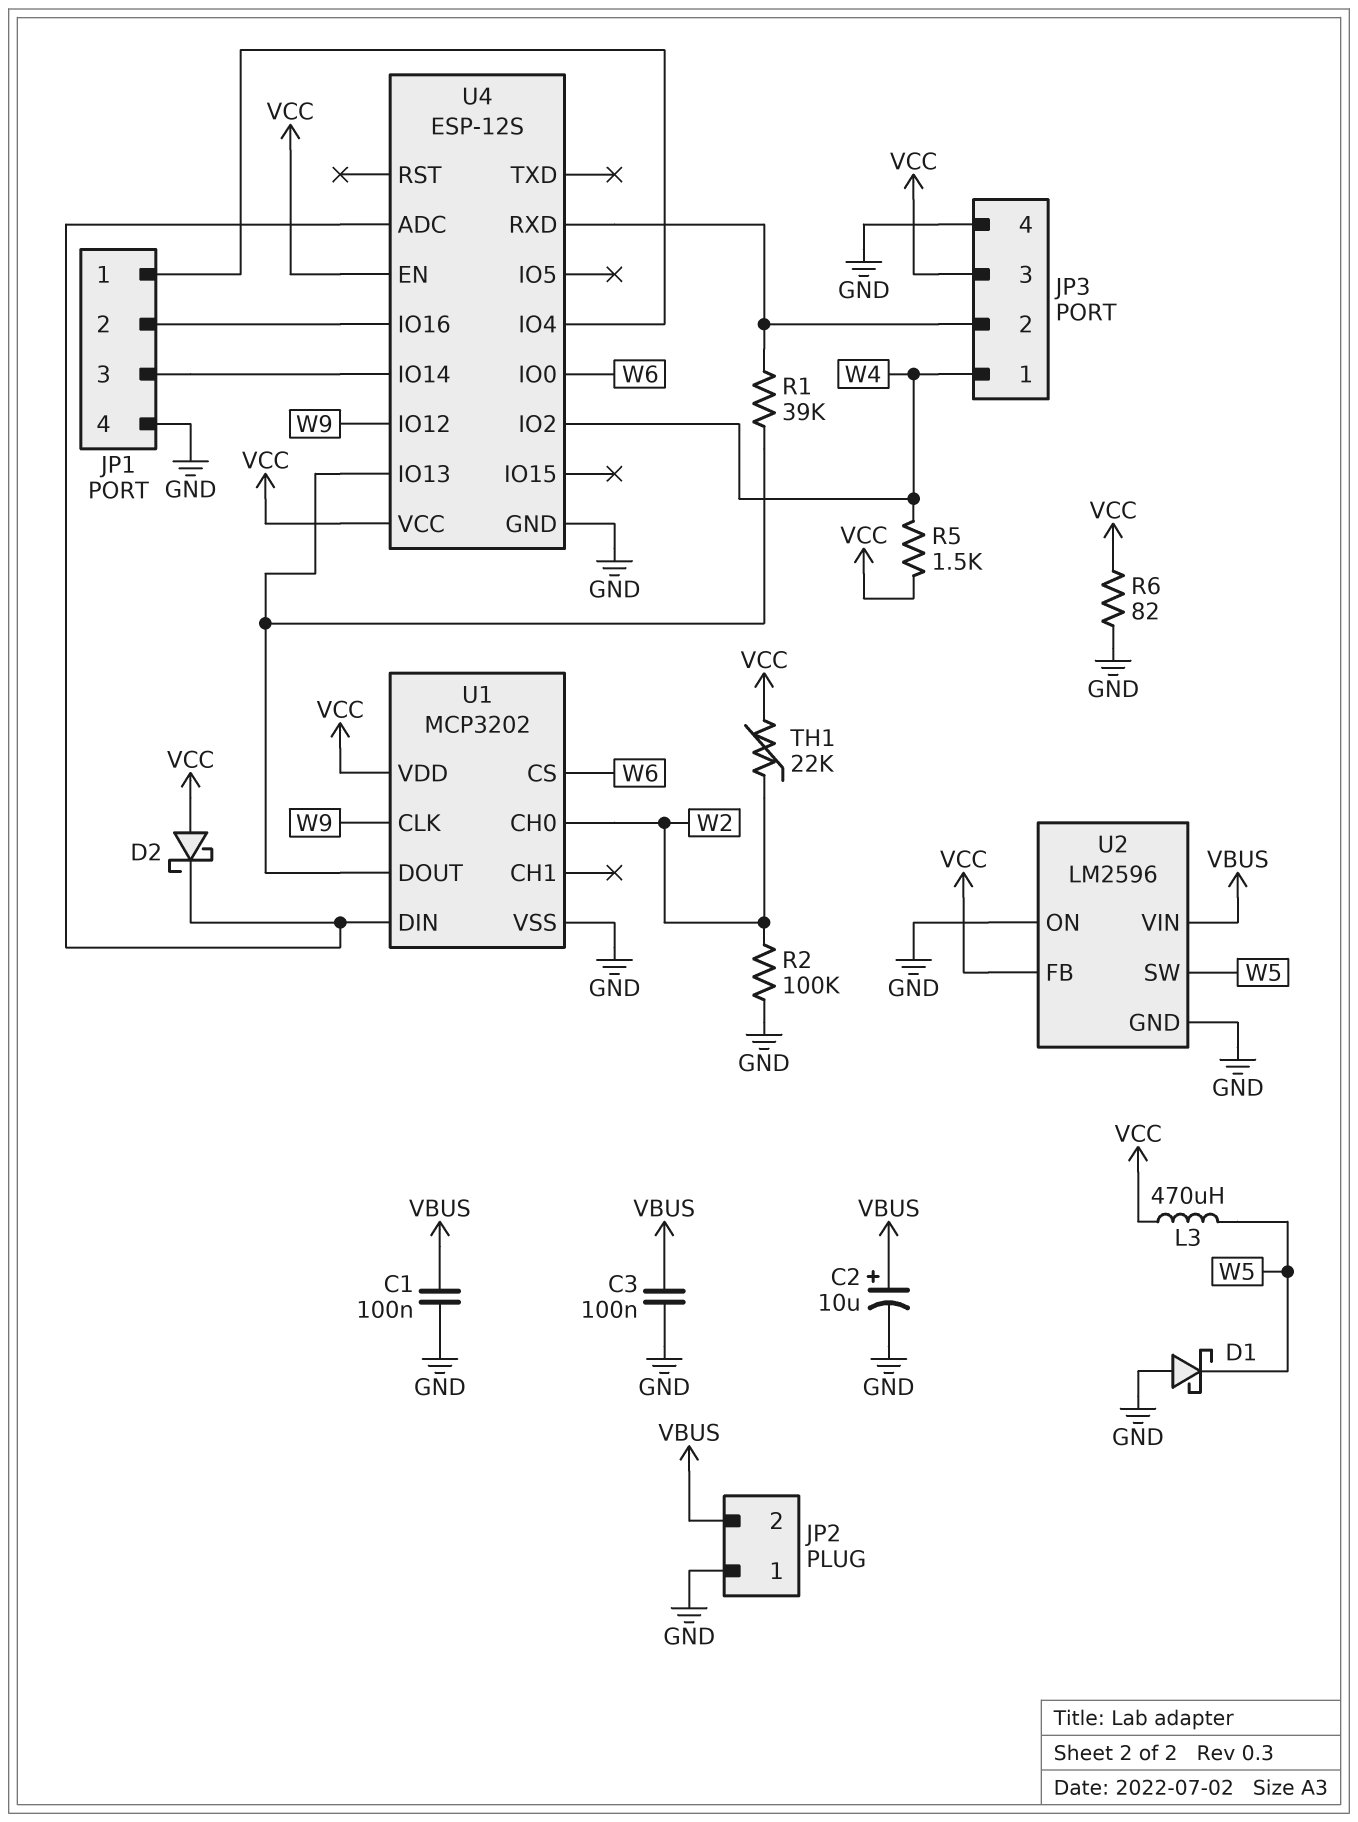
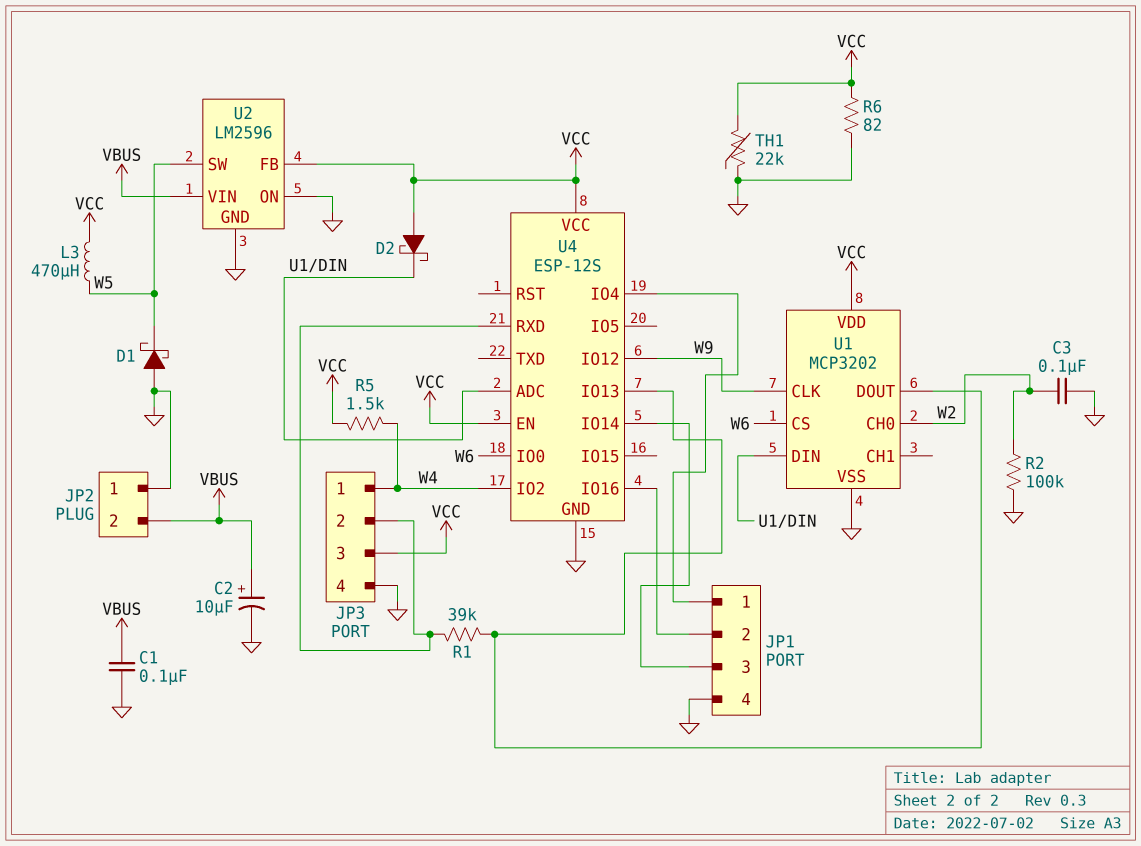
C3: 100nF (GND, VBUS) -> 100nF (GND, W2)
TH1: 22k (VCC, W2) -> 22k (GND, VCC)

